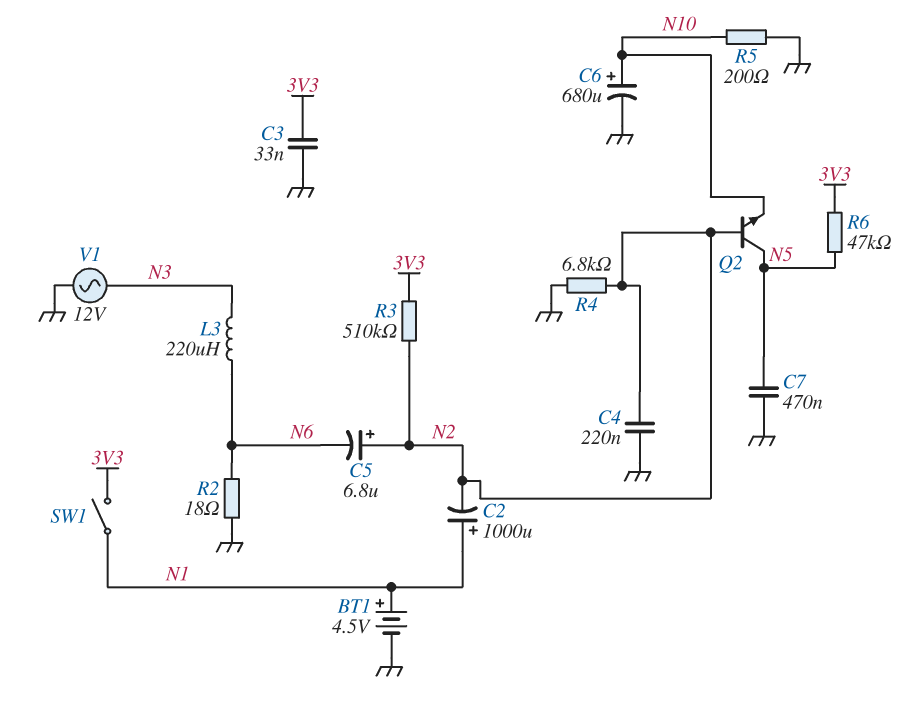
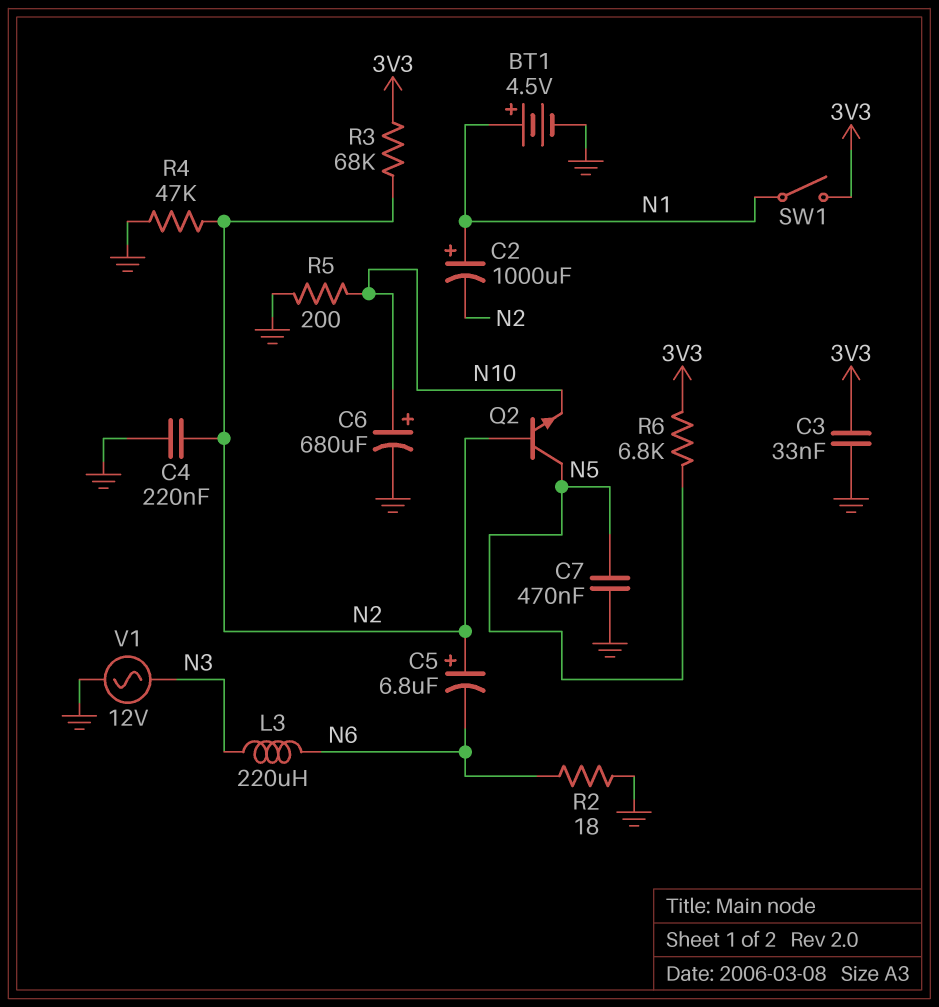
R3: 510k (3V3, N2) -> 68k (3V3, N2)
R4: 6.8k (GND, N2) -> 47k (GND, N2)
R6: 47k (3V3, N5) -> 6.8k (3V3, N5)

